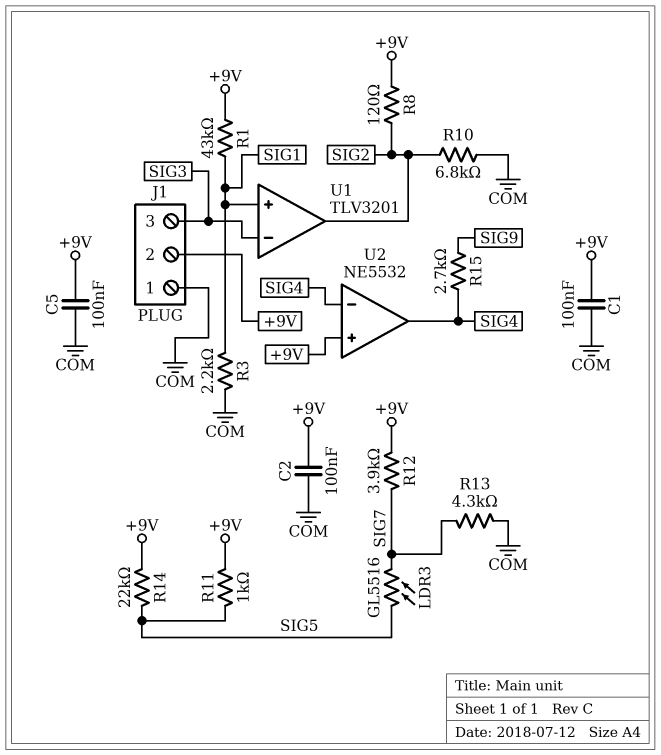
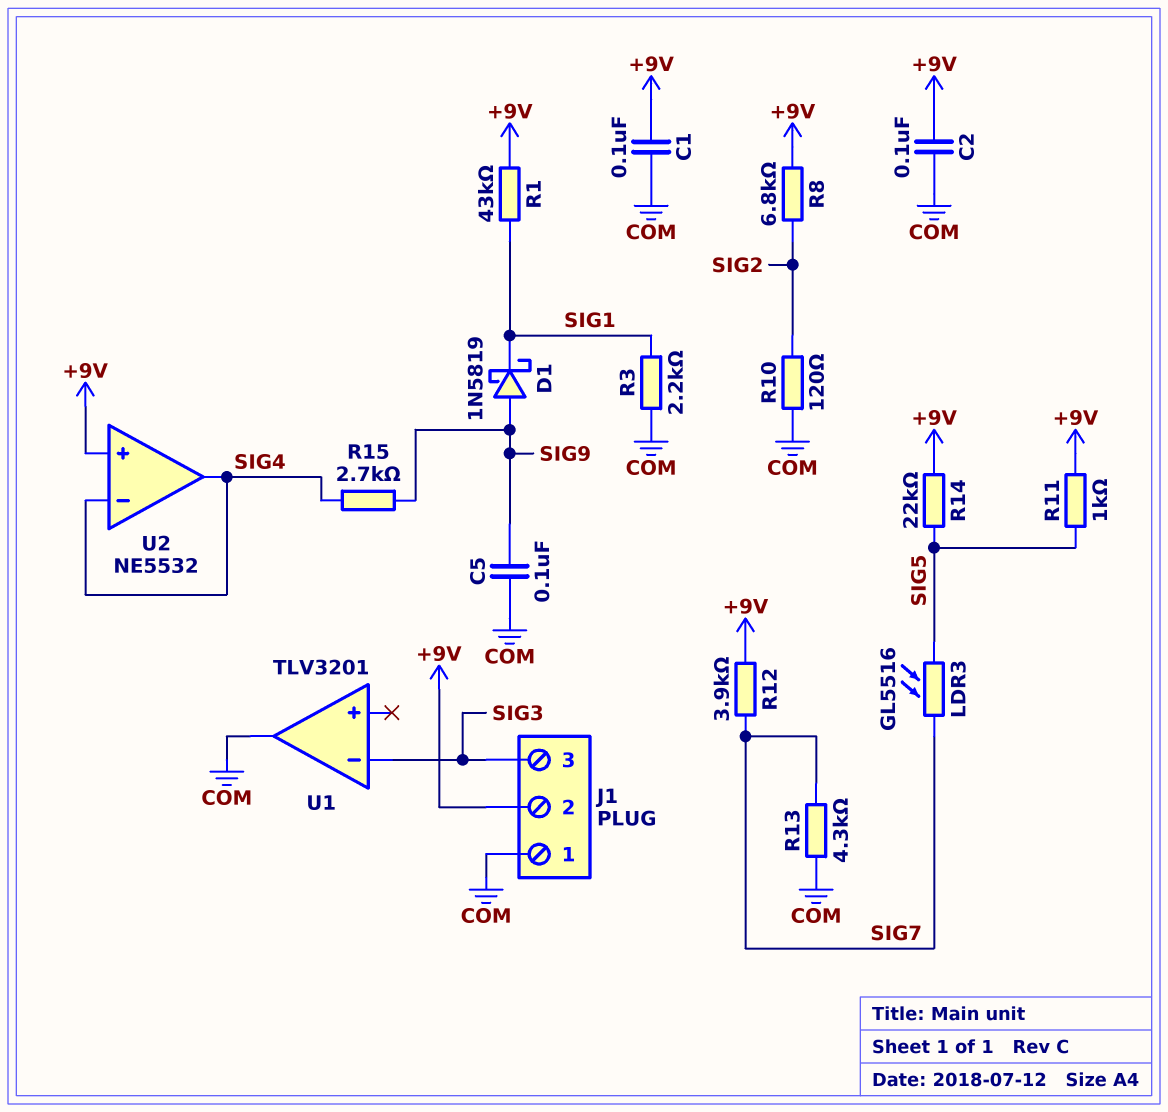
C5: 100nF (+9V, COM) -> 100nF (COM, SIG9)
D1: none -> schottky 1N5819 (A SIG9, K SIG1)
R8: 120 (+9V, SIG2) -> 6.8k (+9V, SIG2)
R10: 6.8k (COM, SIG2) -> 120 (COM, SIG2)
U1 pin in+: SIG1 -> none
U1 pin out: SIG2 -> COM

